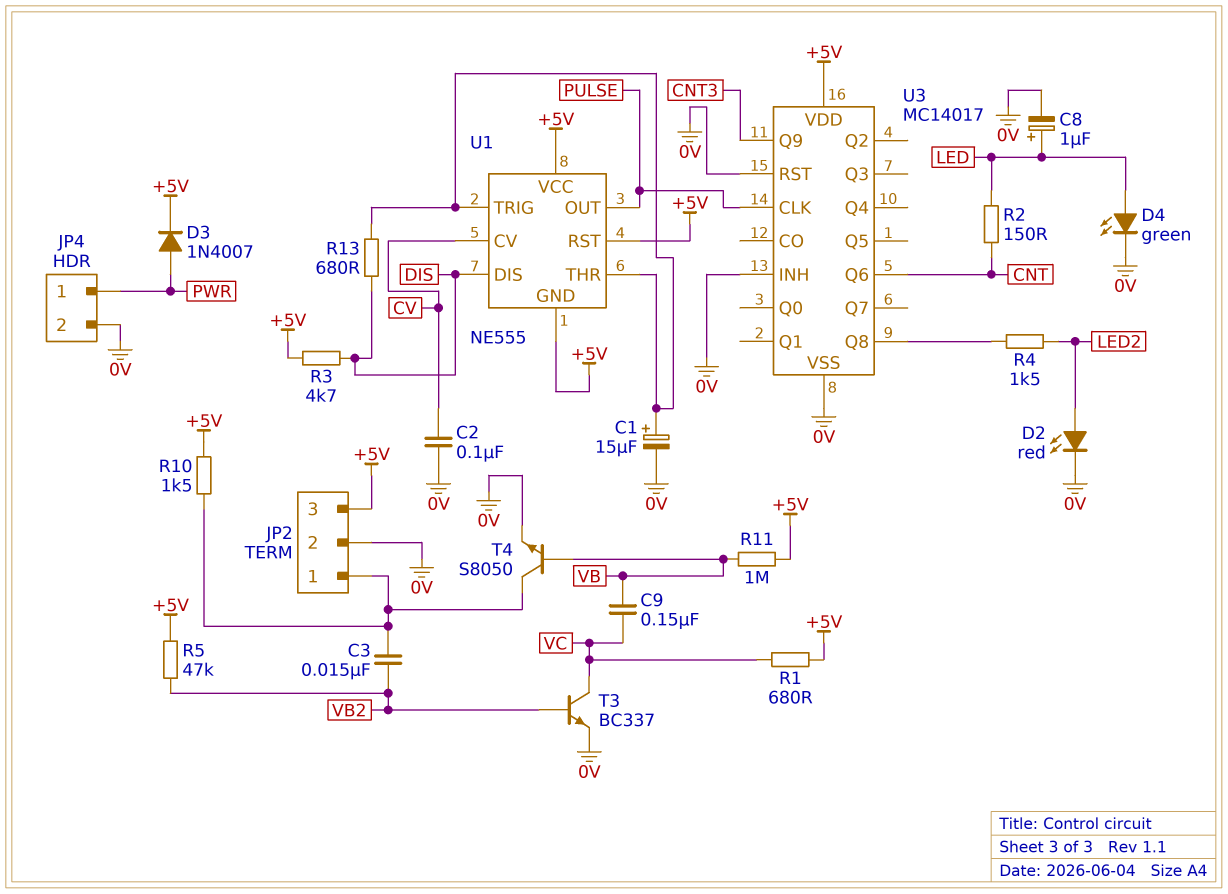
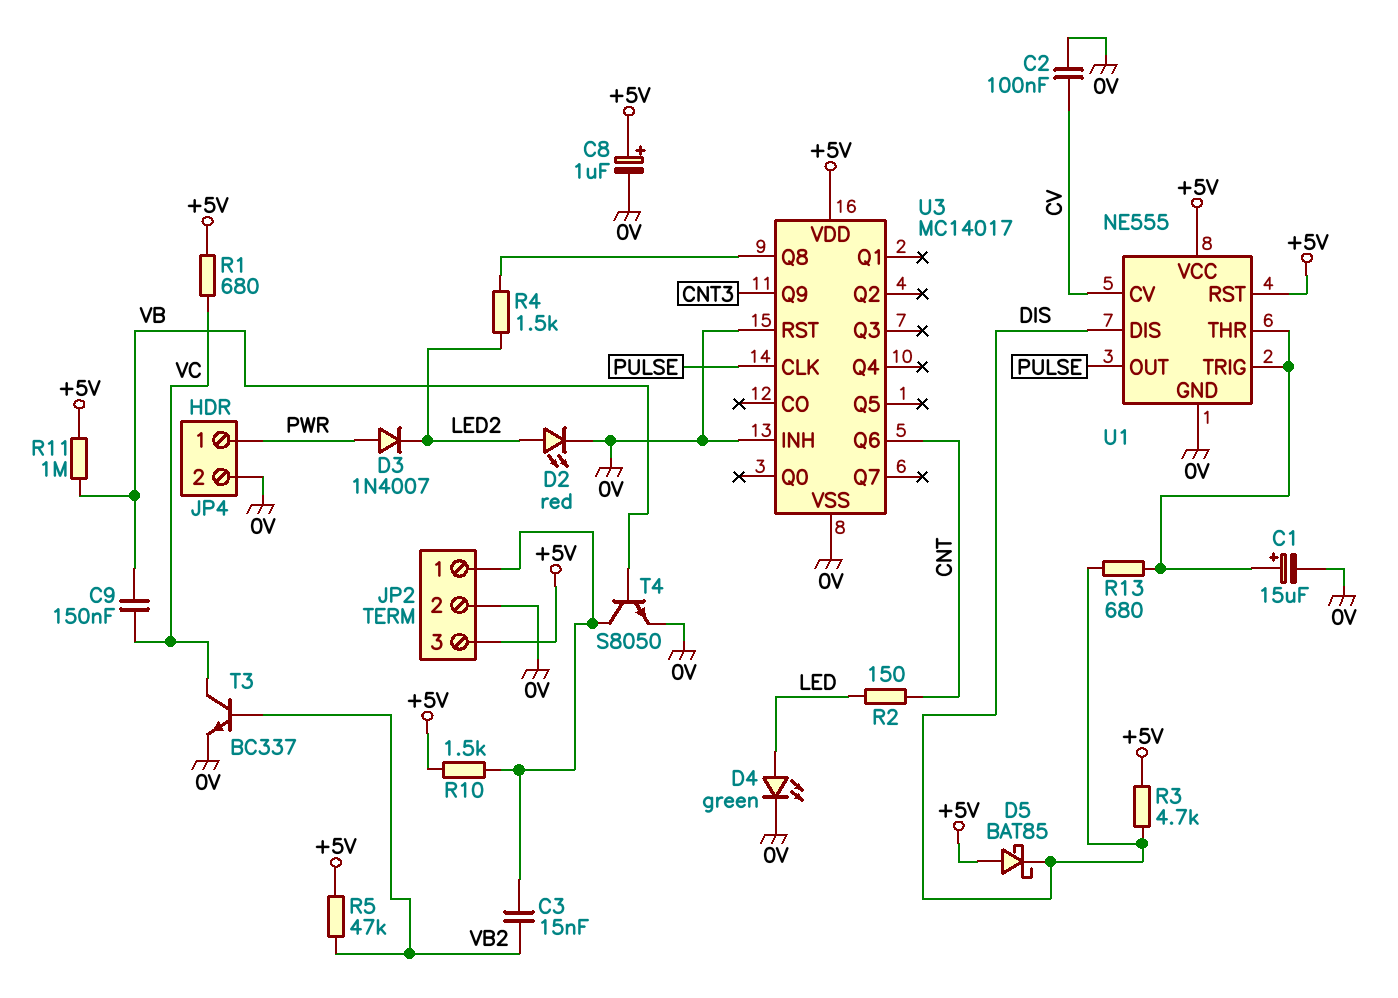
C8: 1uF (plus LED, minus 0V) -> 1uF (plus +5V, minus 0V)
D3: diode 1N4007 (A PWR, K +5V) -> diode 1N4007 (A PWR, K LED2)
D5: none -> schottky BAT85 (A +5V, K DIS)
U1 pin GND: +5V -> 0V

